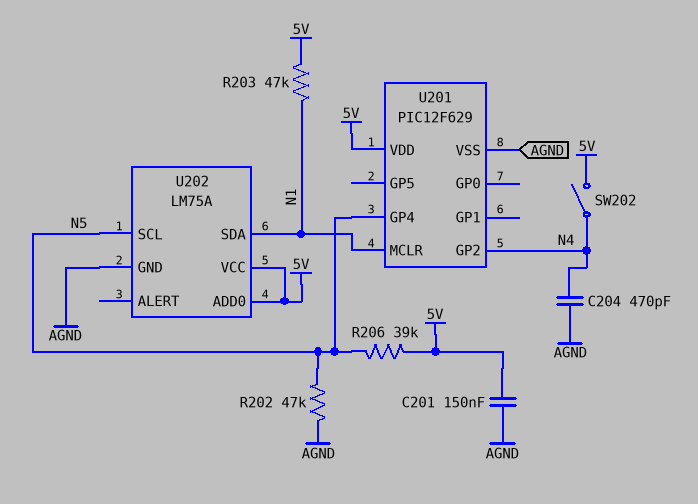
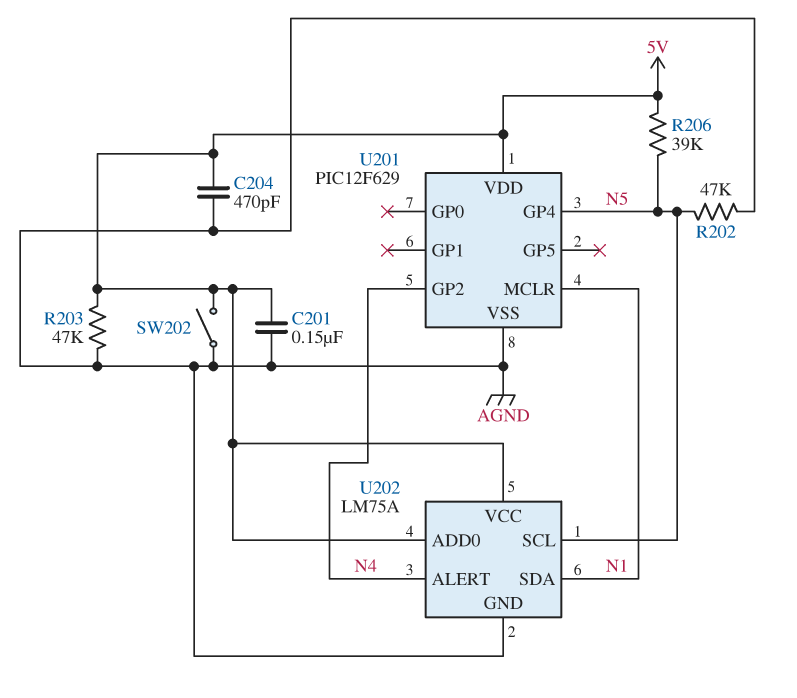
C204: 470pF (AGND, N4) -> 470pF (5V, AGND)
R203: 47k (5V, N1) -> 47k (5V, AGND)
SW202: switch (5V, N4) -> switch (5V, AGND)
U202 pin ALERT: none -> N4

